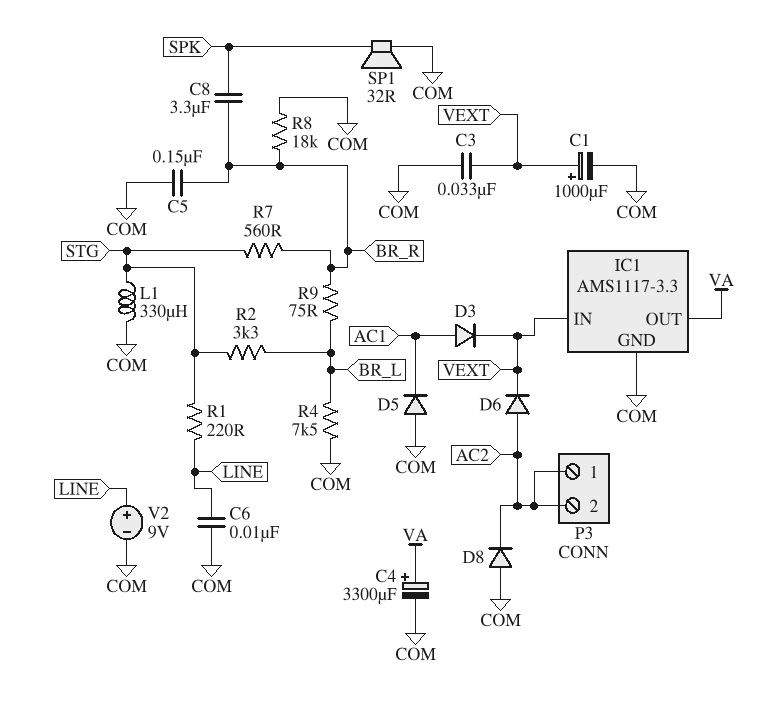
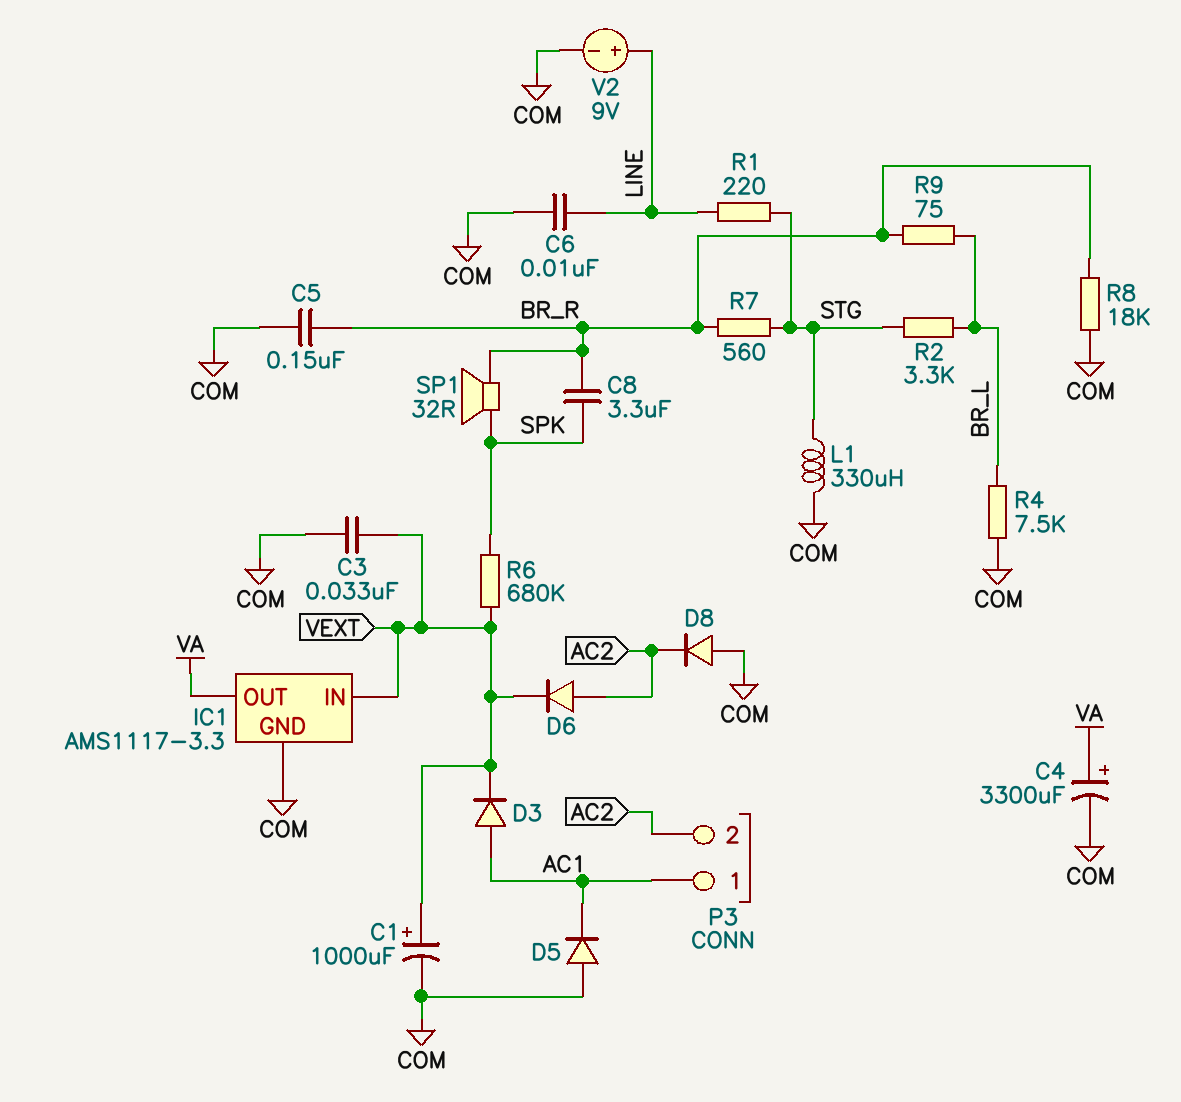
P3 pin 1: AC2 -> AC1
R6: none -> 680k (SPK, VEXT)
SP1: speaker 32R (COM, SPK) -> speaker 32R (BR_R, SPK)

